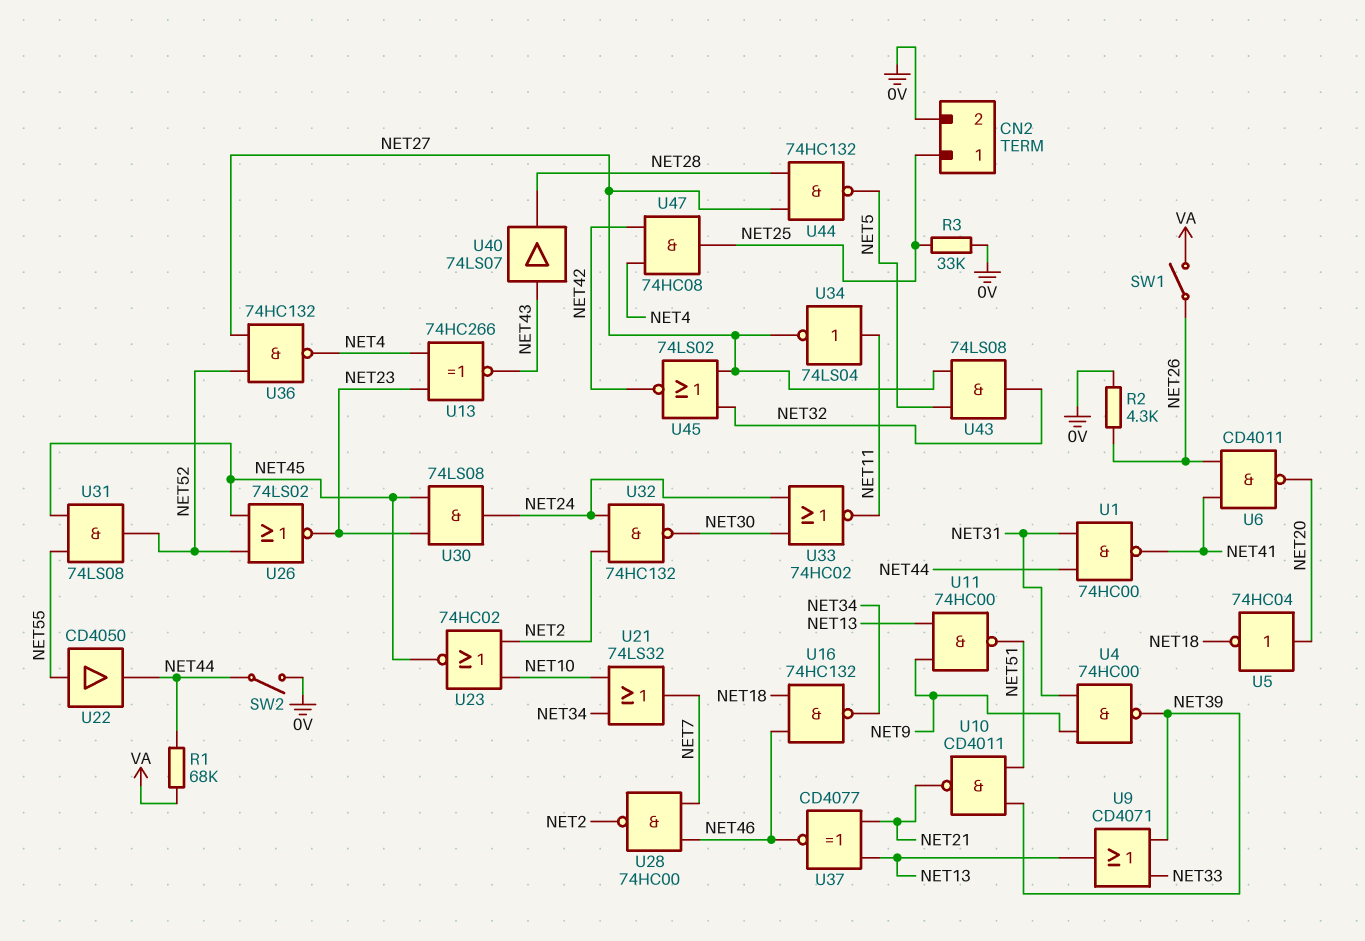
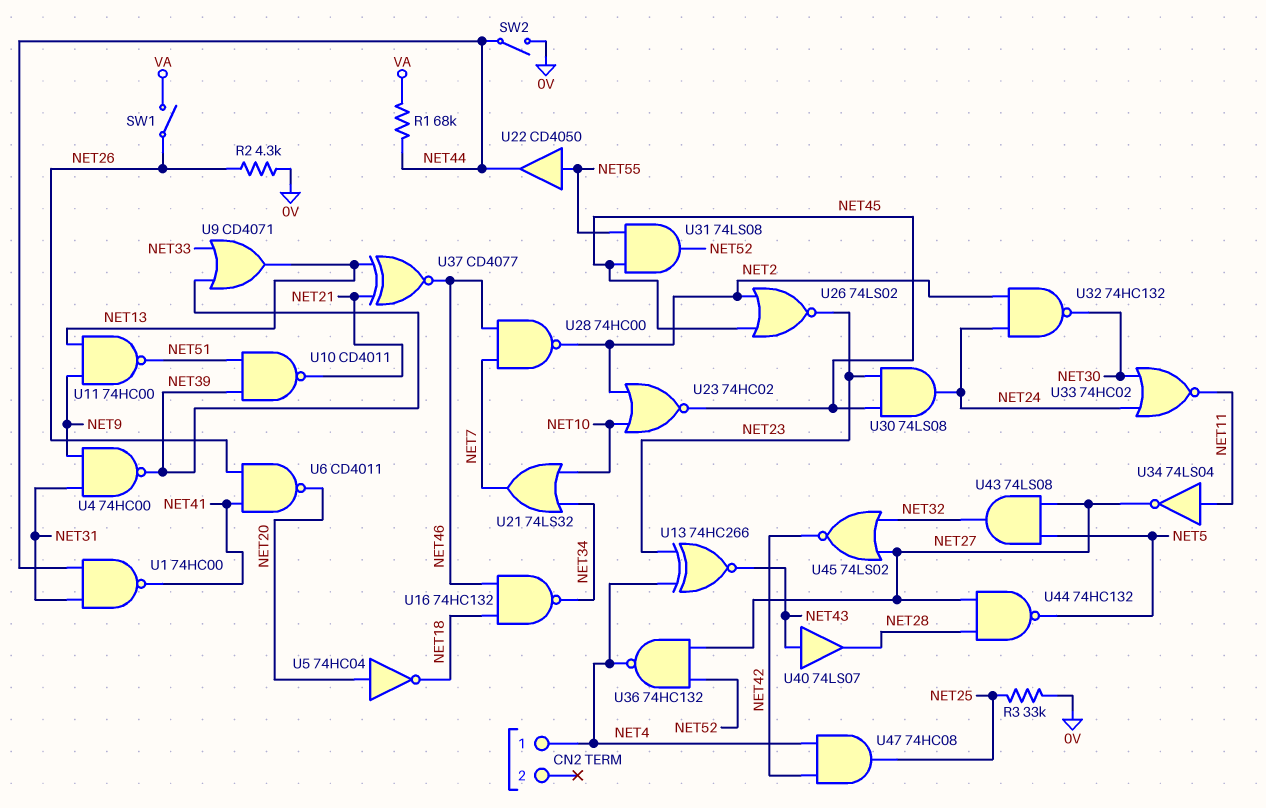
CN2 pin 1: NET25 -> NET4
CN2 pin 2: 0V -> none
U26: NOR 74LS02 (in NET45, in NET52, out NET23) -> NOR 74LS02 (in NET2, in NET45, out NET23)

